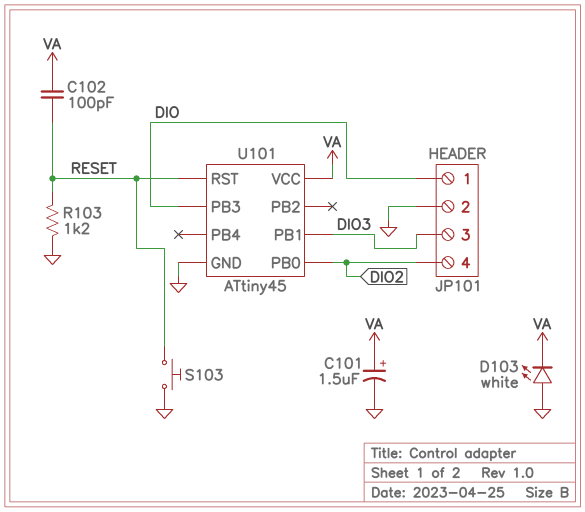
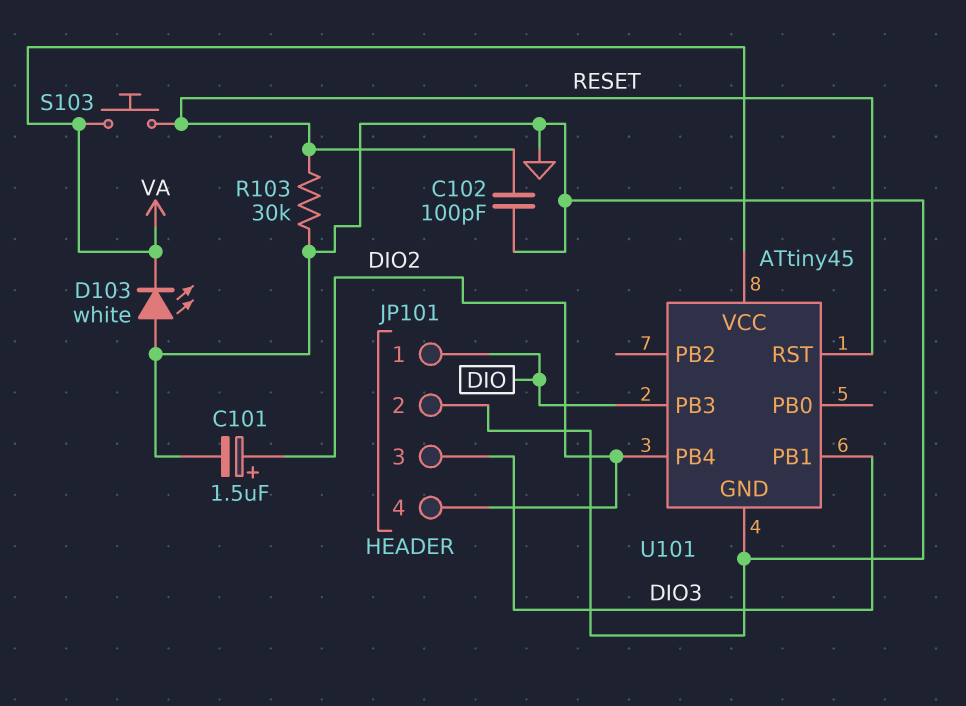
C101: 1.5uF (plus VA, minus GND) -> 1.5uF (plus DIO2, minus GND)
C102: 100pF (RESET, VA) -> 100pF (GND, RESET)
R103: 1.2k (GND, RESET) -> 30k (GND, RESET)
S103: button (GND, RESET) -> button (RESET, VA)
U101 pin PB0: DIO2 -> none
U101 pin PB4: none -> DIO2

